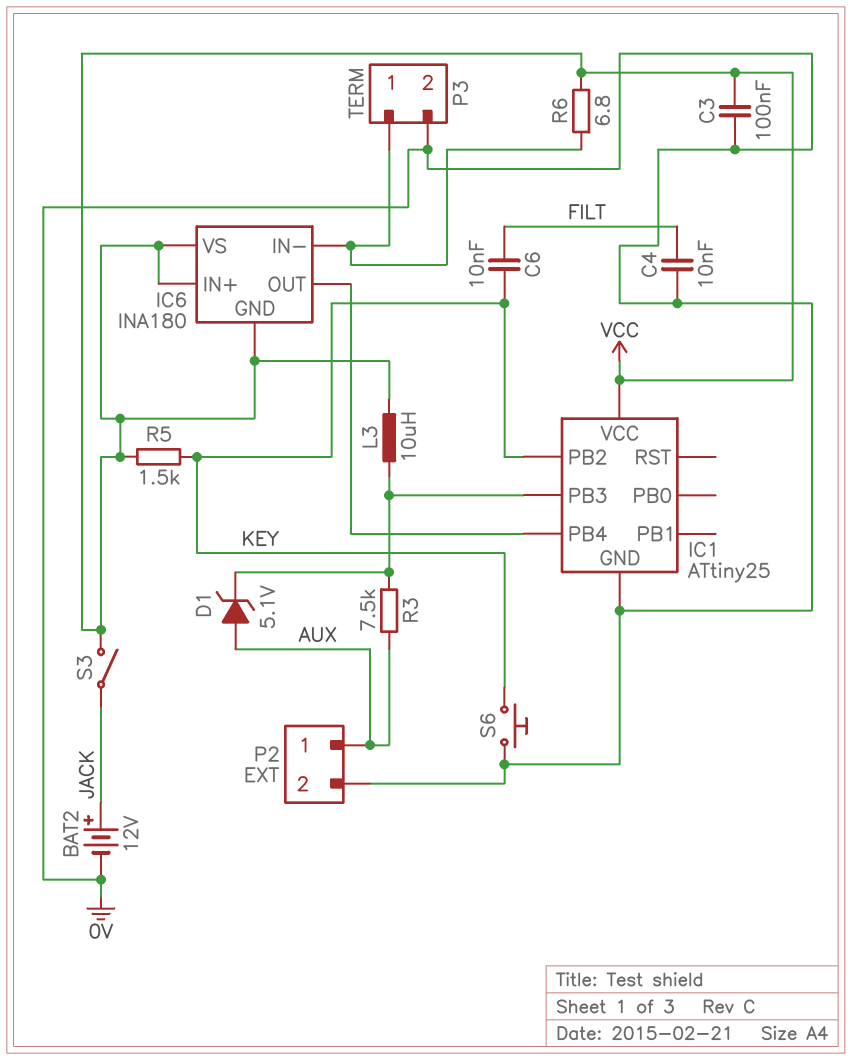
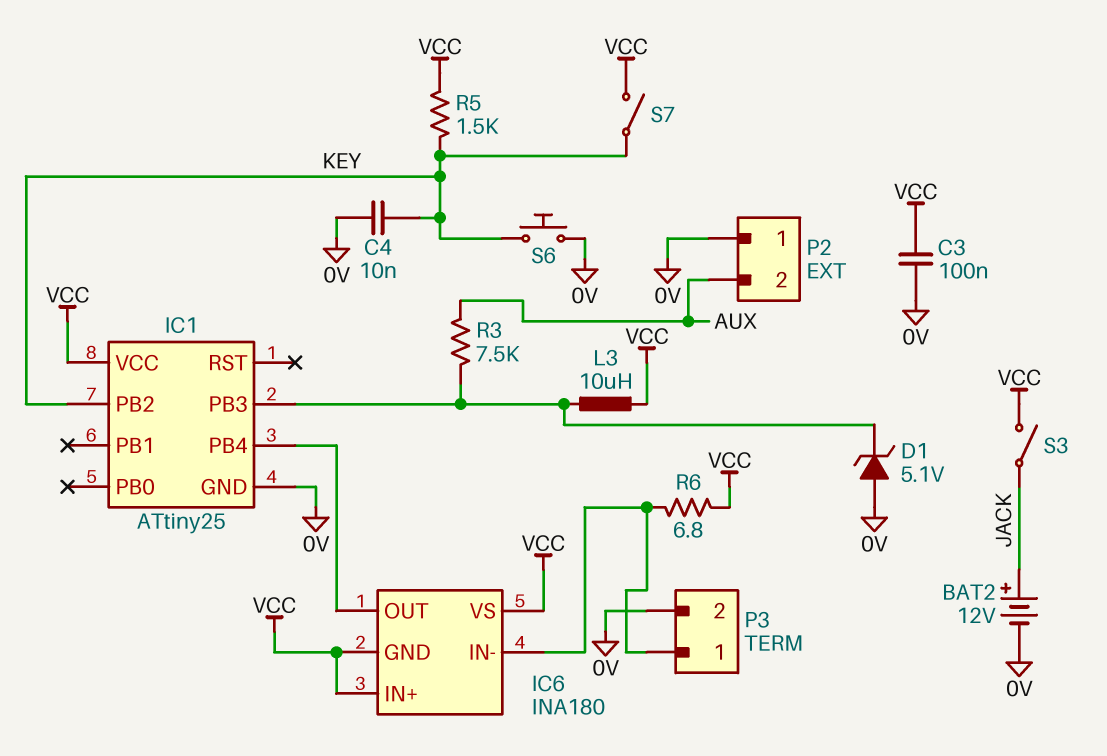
C4: 10nF (0V, FILT) -> 10nF (0V, KEY)
C6: 10nF (FILT, KEY) -> none
D1: zener 5.1V (A AUX, K IC1/PB3) -> zener 5.1V (A 0V, K IC1/PB3)
P2 pin 1: AUX -> 0V
P2 pin 2: 0V -> AUX
S7: none -> switch (KEY, VCC)

